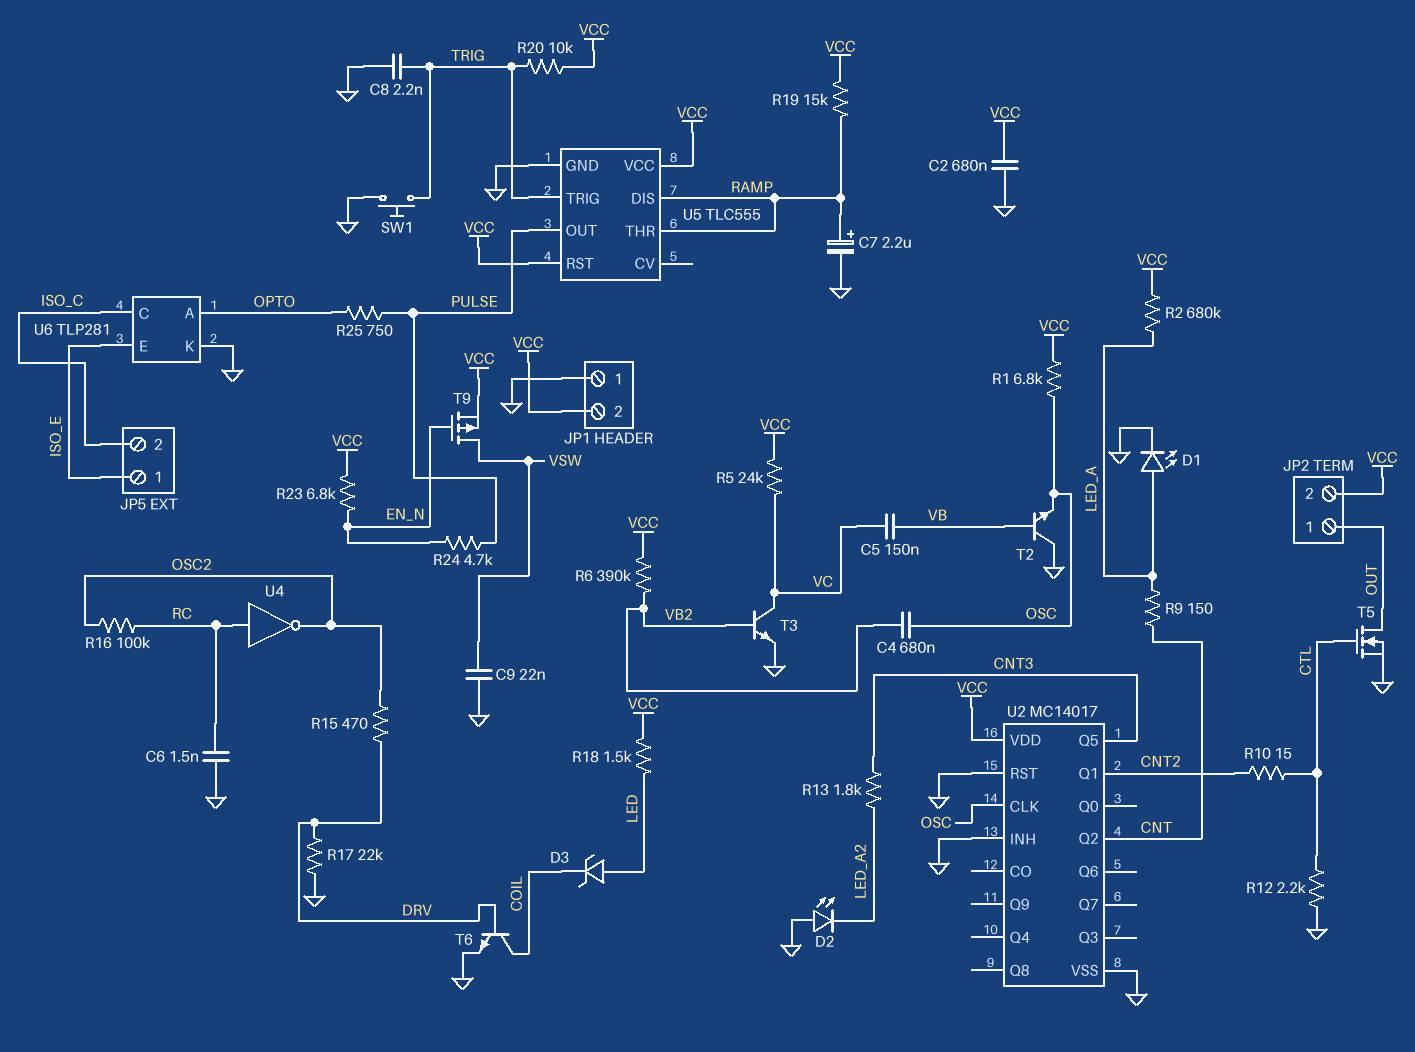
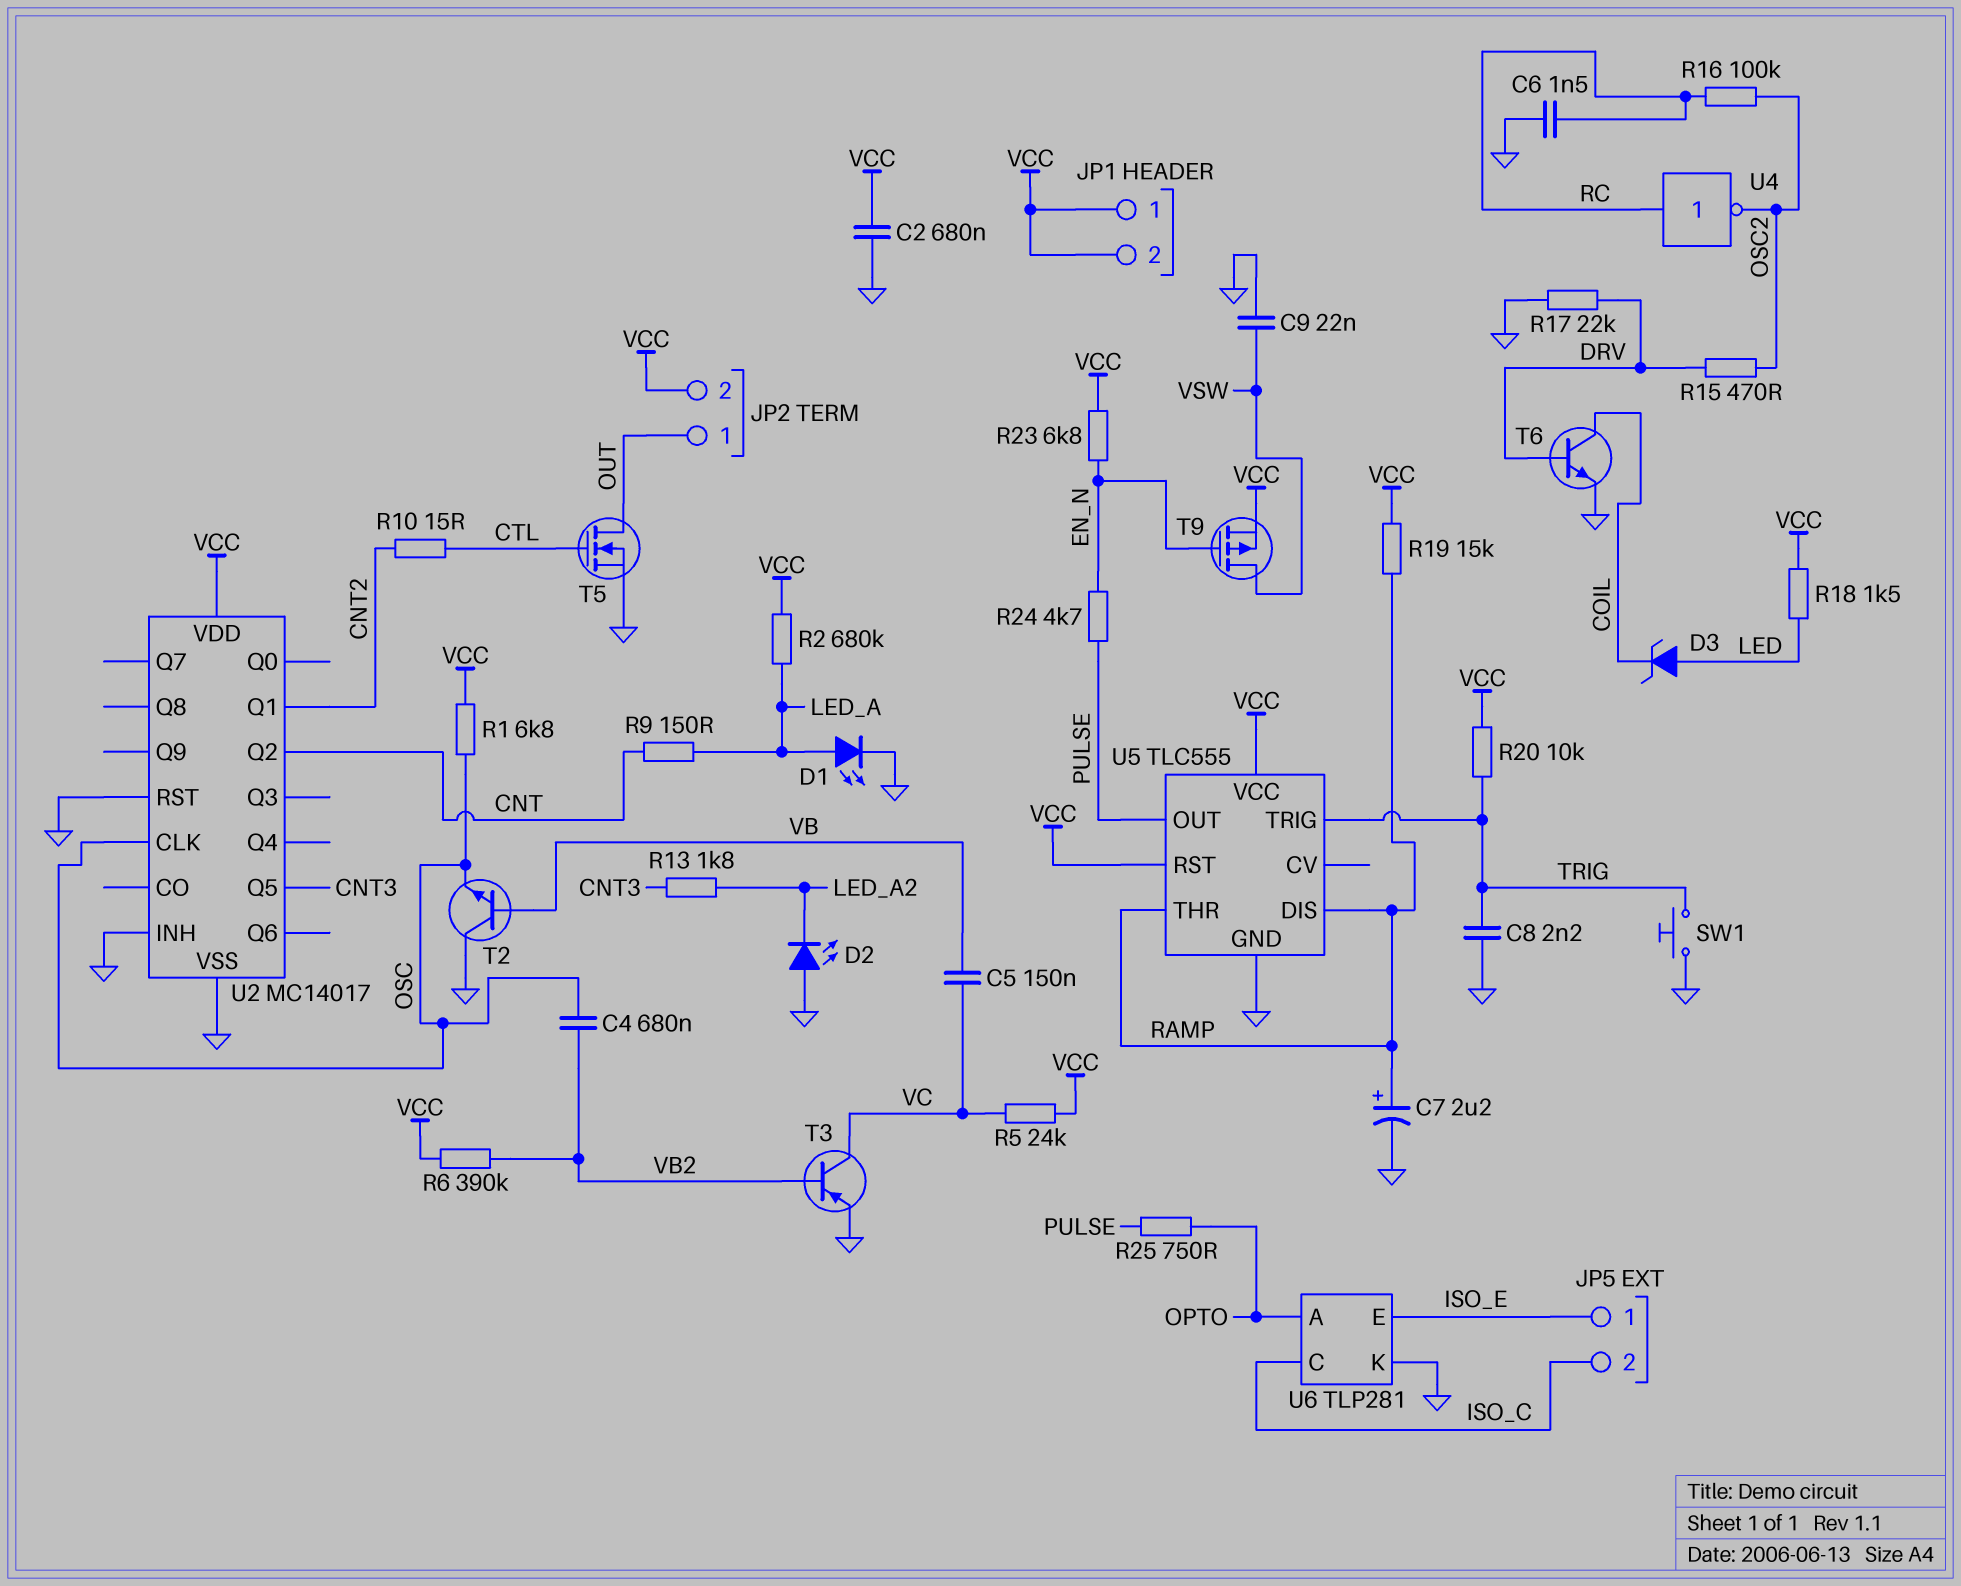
JP1 pin 1: GND -> VCC
R12: 2.2k (CTL, GND) -> none
T3: NPN (B VB2, C VC, E GND) -> PNP (B VB2, C VC, E GND)

